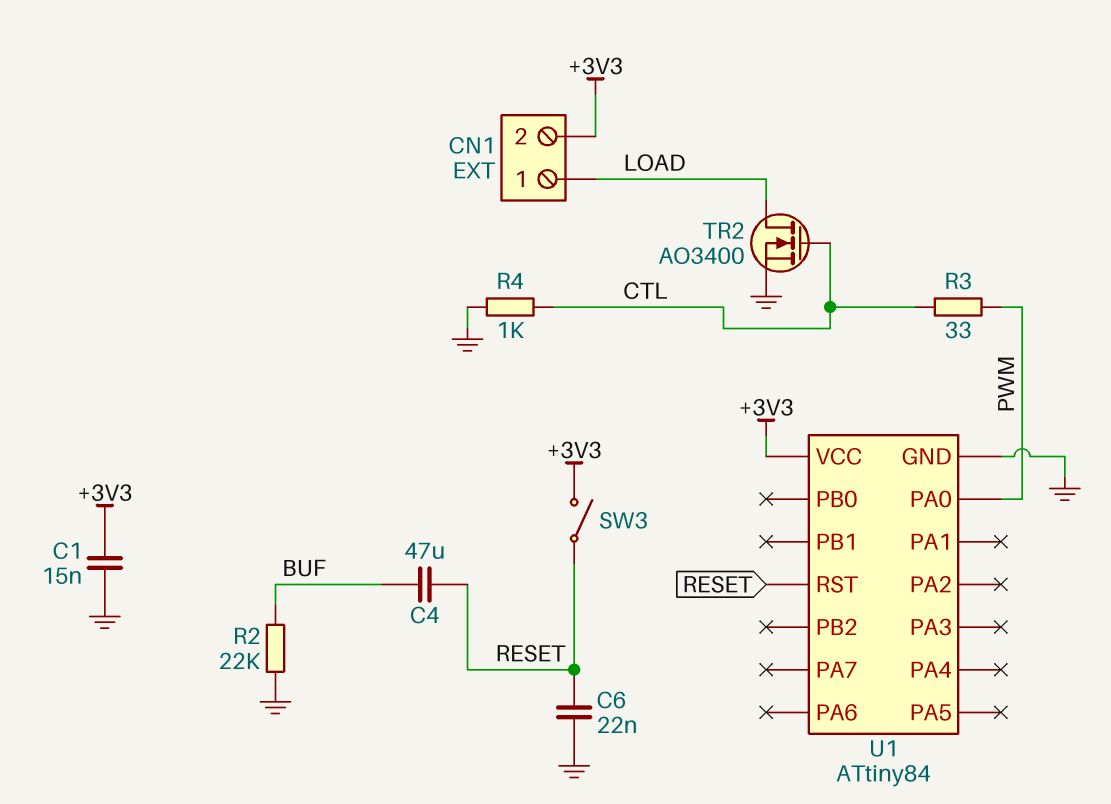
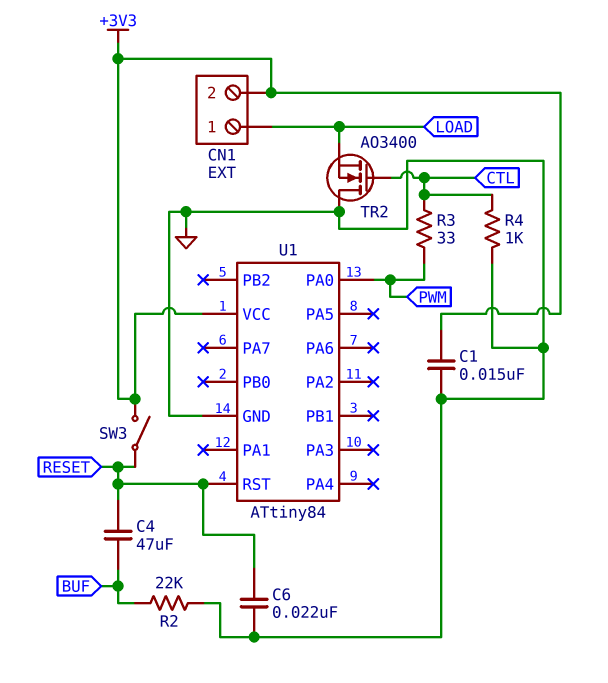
TR2: NMOS AO3400 (G CTL, D LOAD, S GND) -> NMOS AO3400 (G CTL, D GND, S LOAD)

